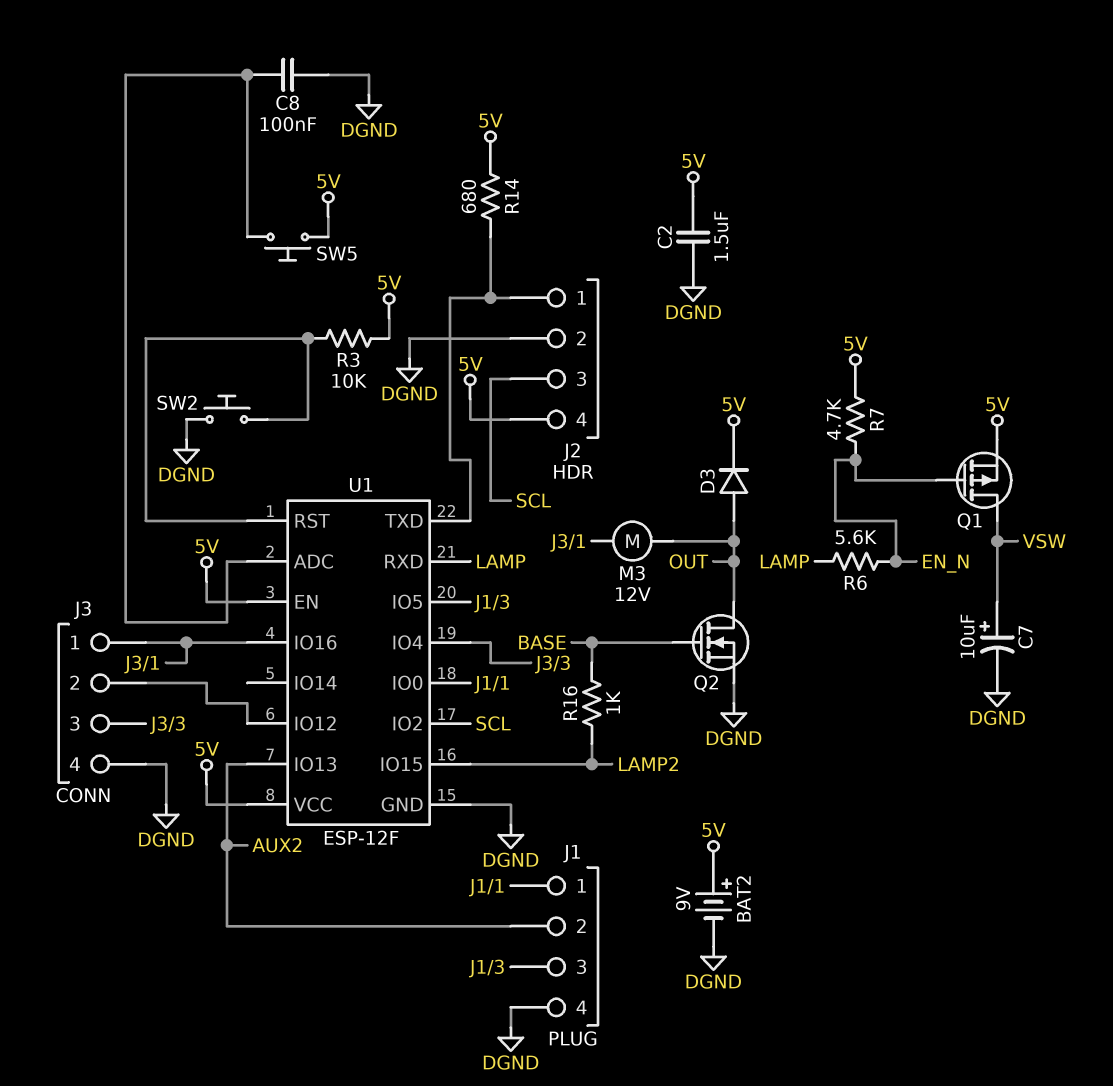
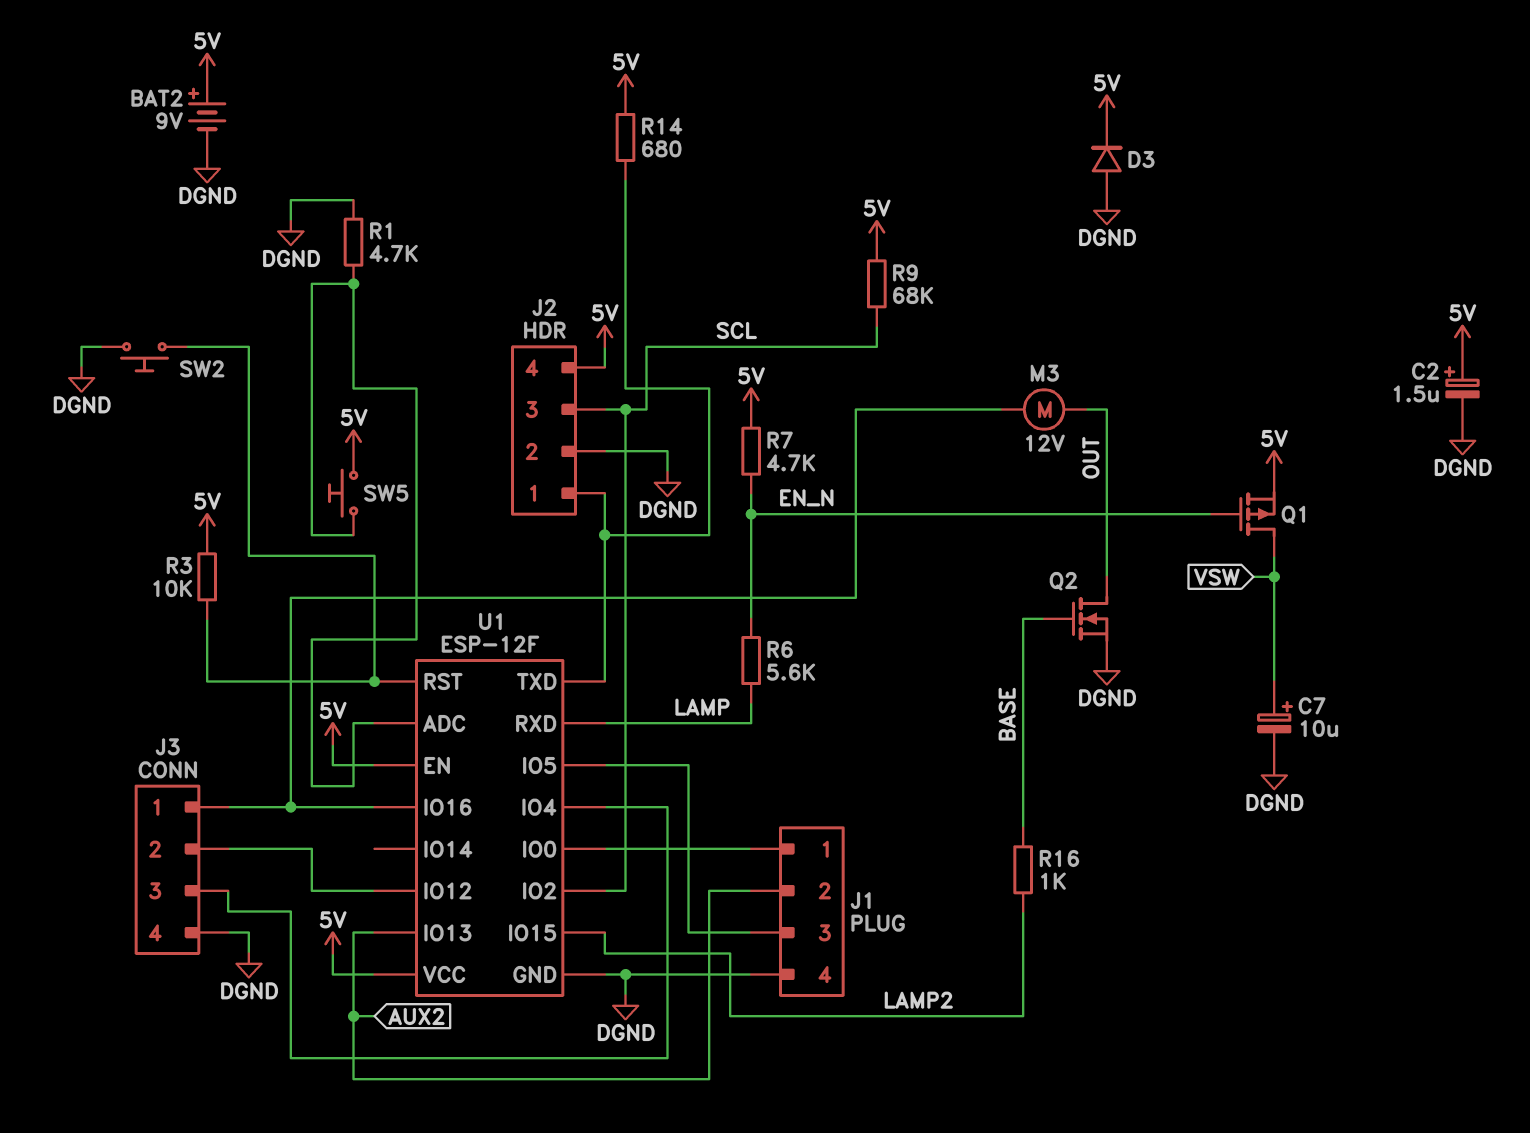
C2: 1.5uF (5V, DGND) -> 1.5uF (plus 5V, minus DGND)
C8: 100nF (DGND, U1/ADC) -> none
D3: diode (A OUT, K 5V) -> diode (A DGND, K 5V)
R1: none -> 4.7k (DGND, U1/ADC)
R9: none -> 68k (5V, SCL)

